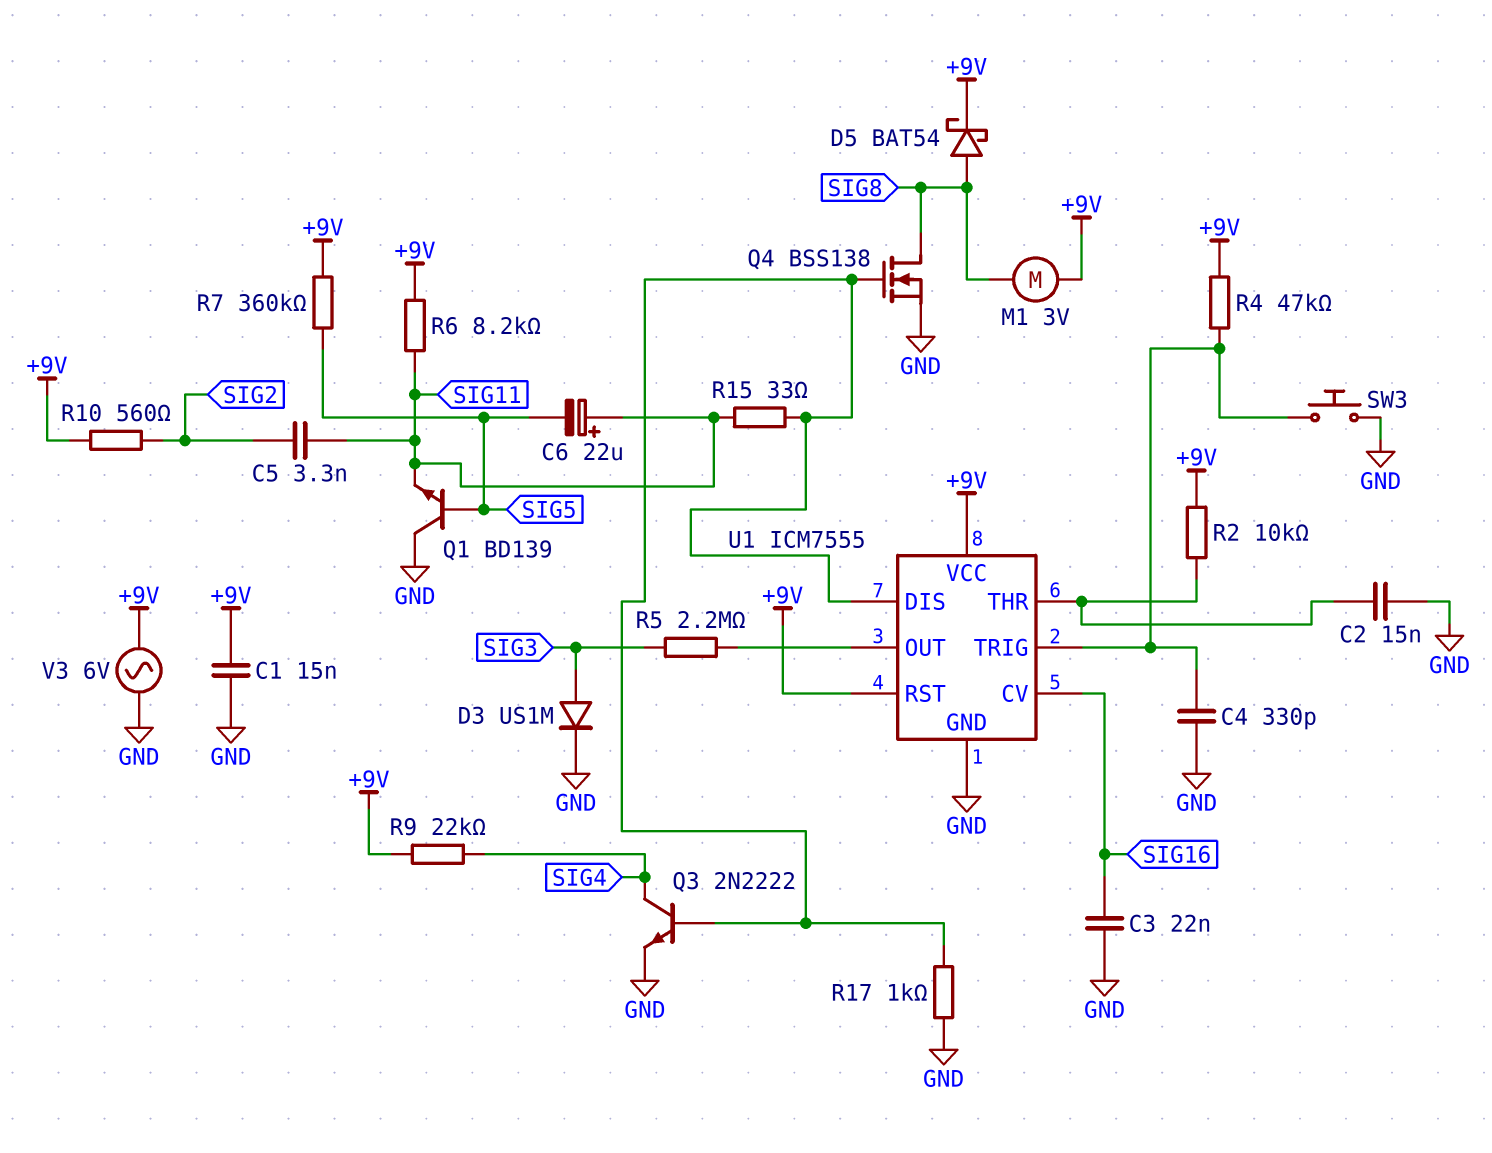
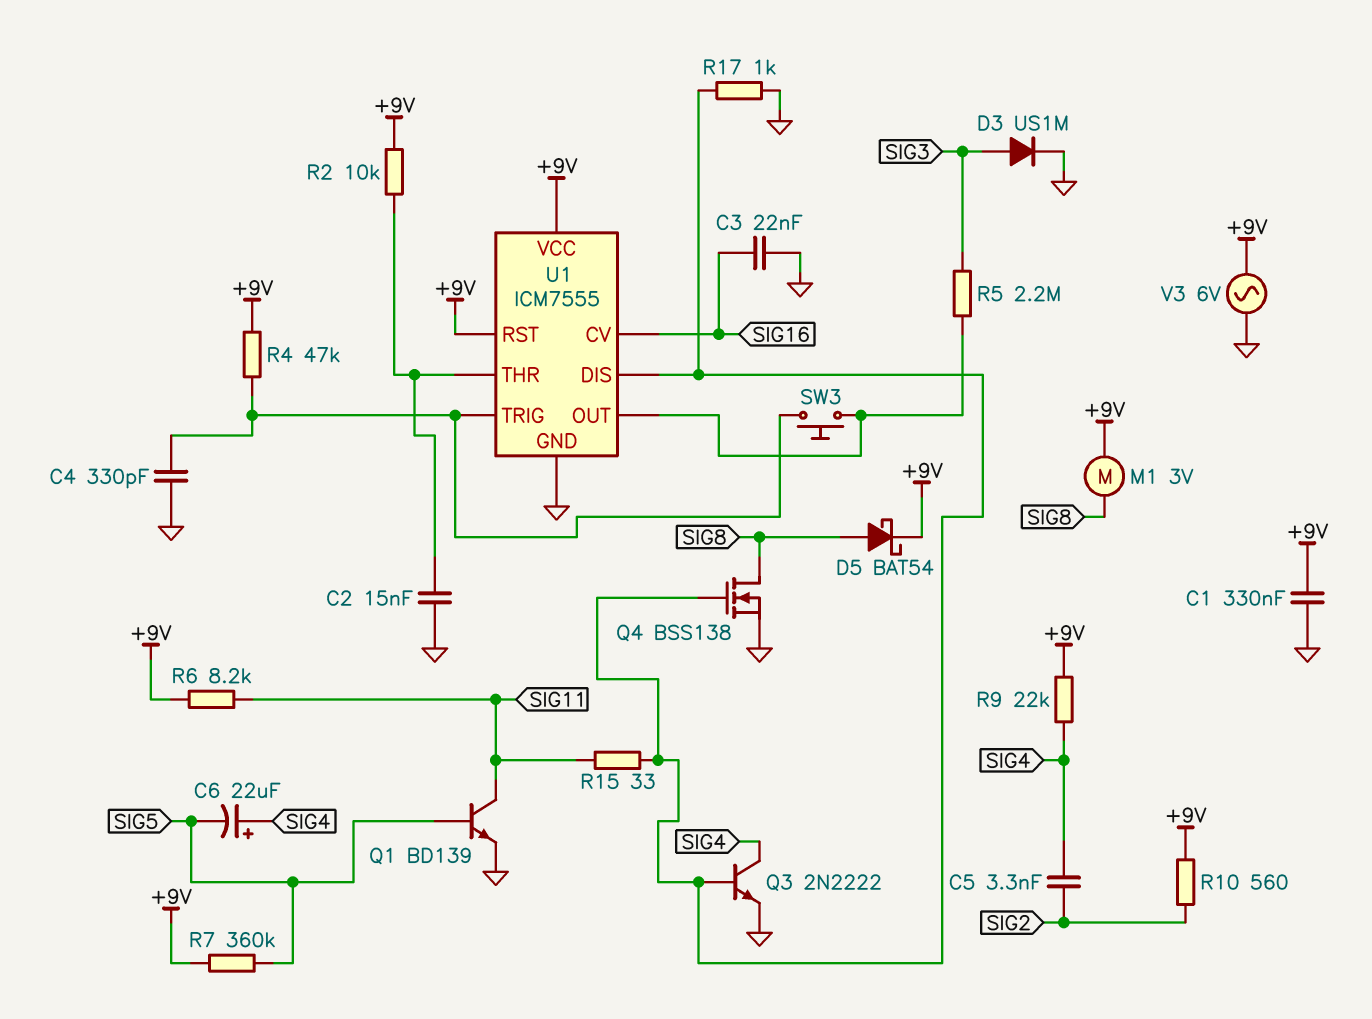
C1: 15nF (+9V, GND) -> 330nF (+9V, GND)
C5: 3.3nF (SIG2, SIG11) -> 3.3nF (SIG2, SIG4)
C6: 22uF (plus SIG11, minus SIG5) -> 22uF (plus SIG4, minus SIG5)
Q1: NPN BD139 (B SIG5, C GND, E SIG11) -> NPN BD139 (B SIG5, C SIG11, E GND)
SW3: button (GND, U1/TRIG) -> button (U1/OUT, U1/TRIG)

